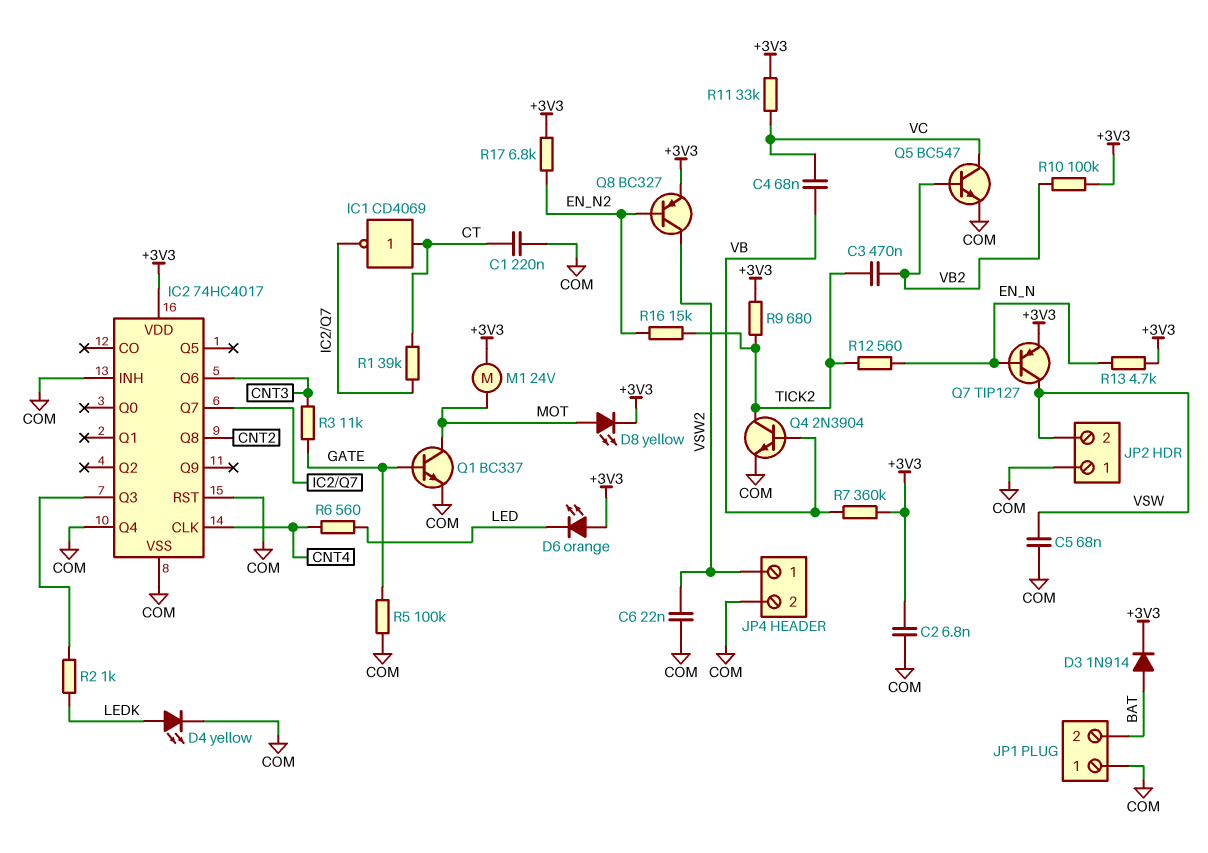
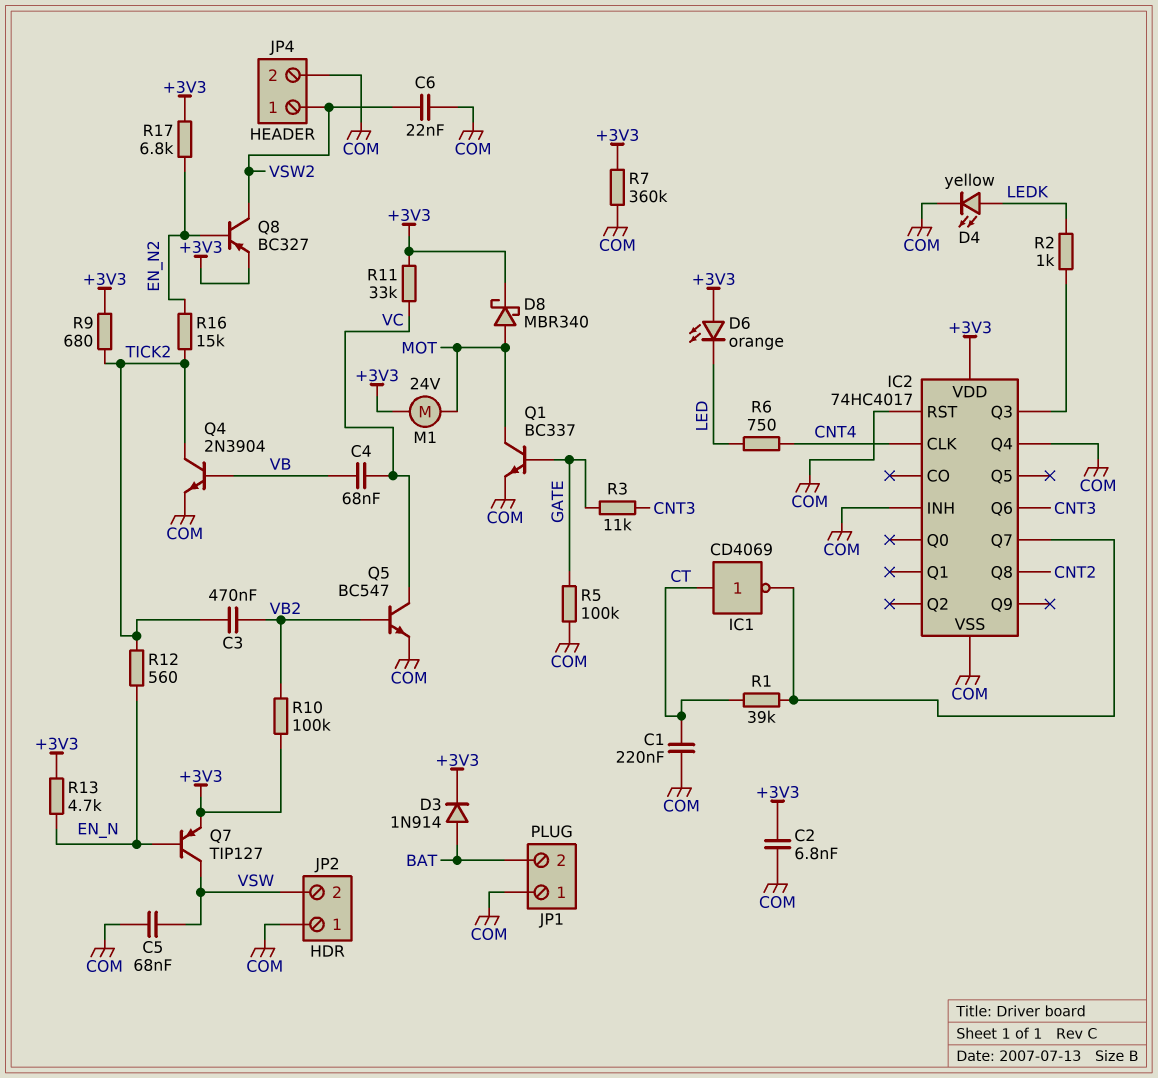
D8: LED yellow (A MOT, K +3V3) -> schottky MBR340 (A MOT, K +3V3)
R6: 560 (CNT4, LED) -> 750 (CNT4, LED)
R7: 360k (+3V3, VB) -> 360k (+3V3, COM)

